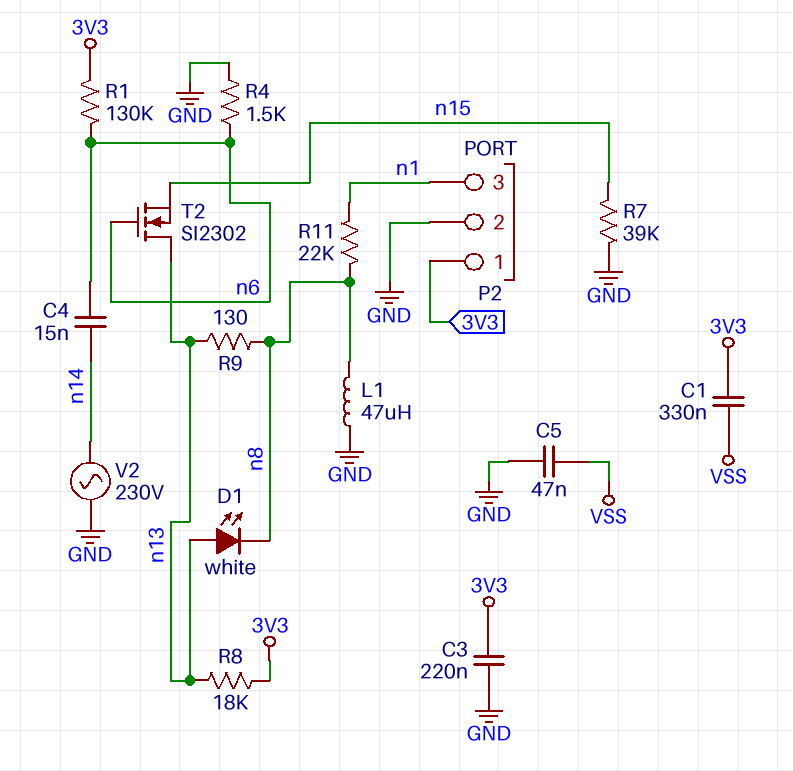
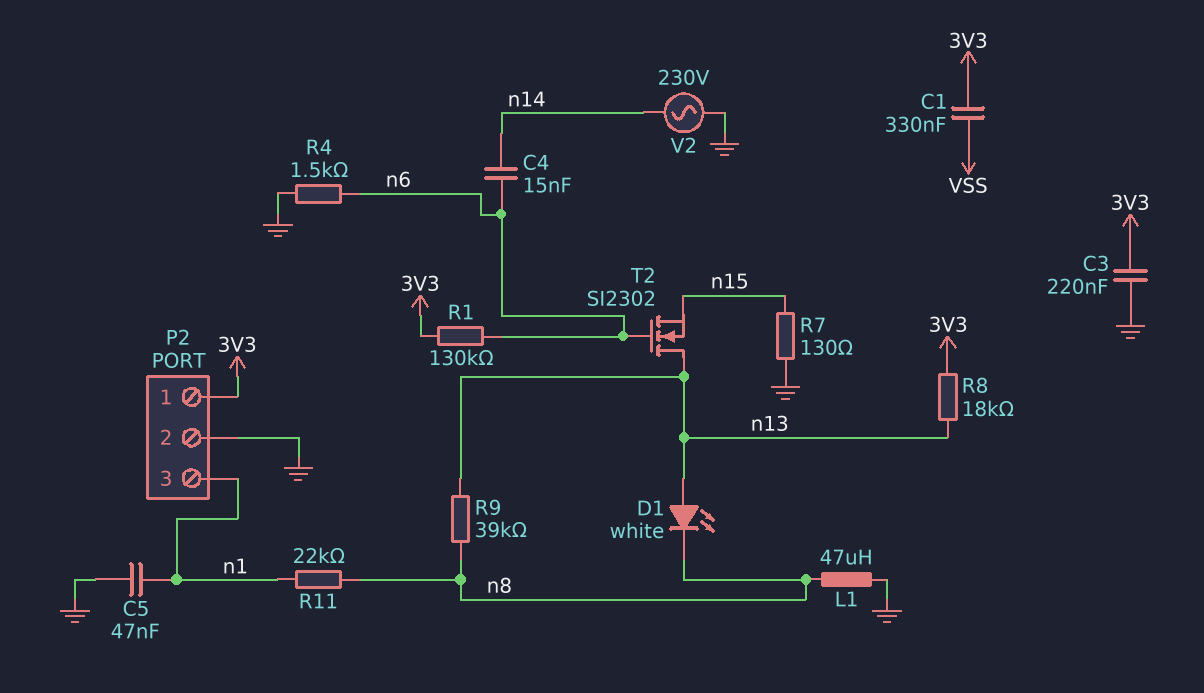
C5: 47nF (GND, VSS) -> 47nF (GND, n1)
R7: 39k (GND, n15) -> 130 (GND, n15)
R9: 130 (n8, n13) -> 39k (n8, n13)

